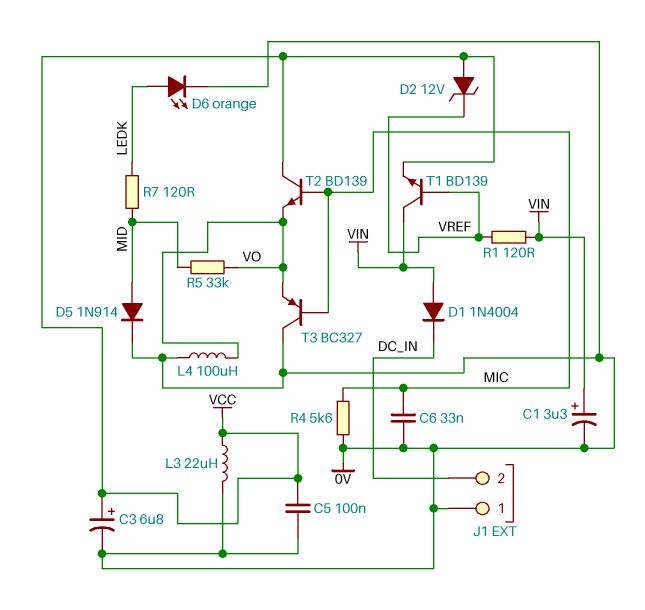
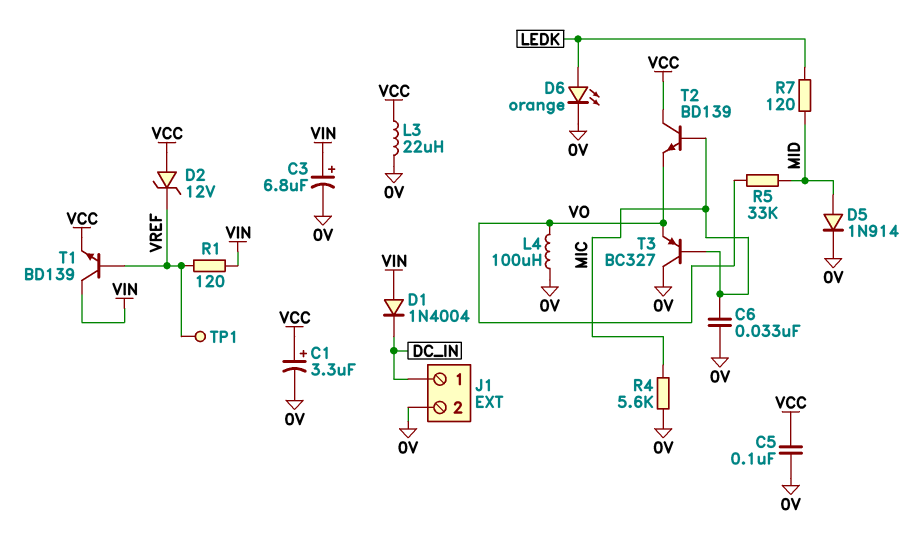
C1: 3.3uF (plus VIN, minus 0V) -> 3.3uF (plus VCC, minus 0V)
C3: 6.8uF (plus VCC, minus 0V) -> 6.8uF (plus VIN, minus 0V)
J1 pin 1: 0V -> DC_IN
J1 pin 2: DC_IN -> 0V
TP1: none -> test point (VREF)

